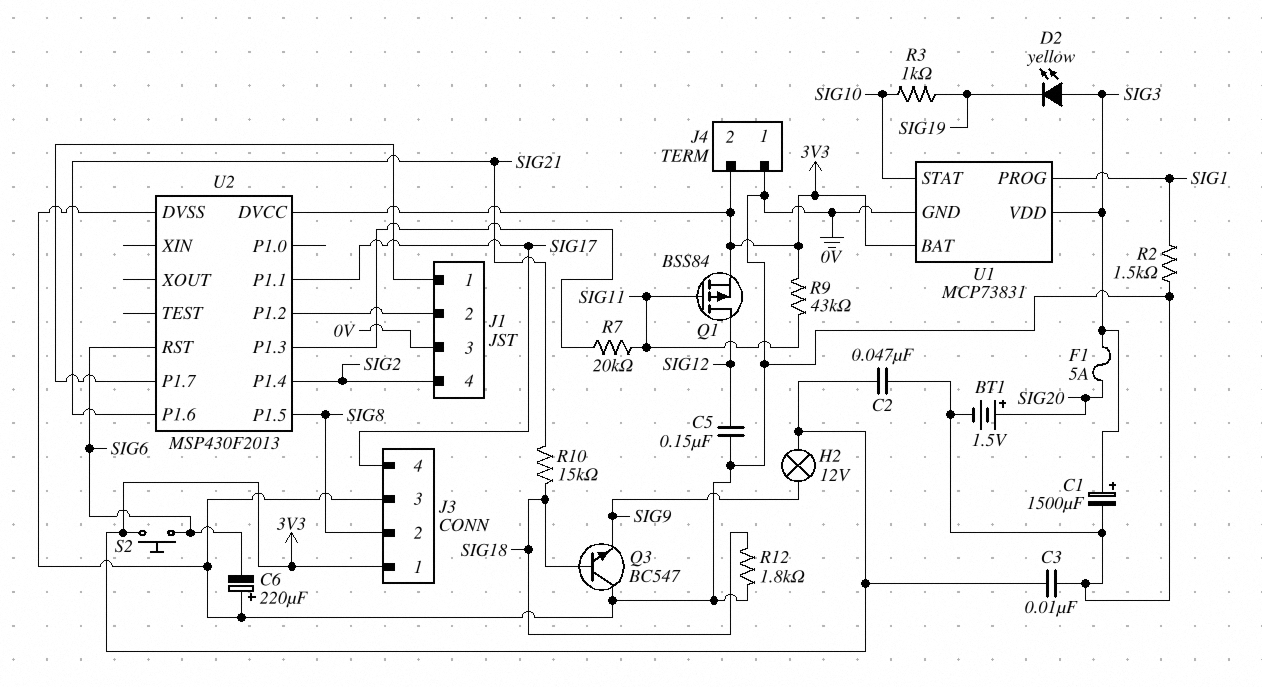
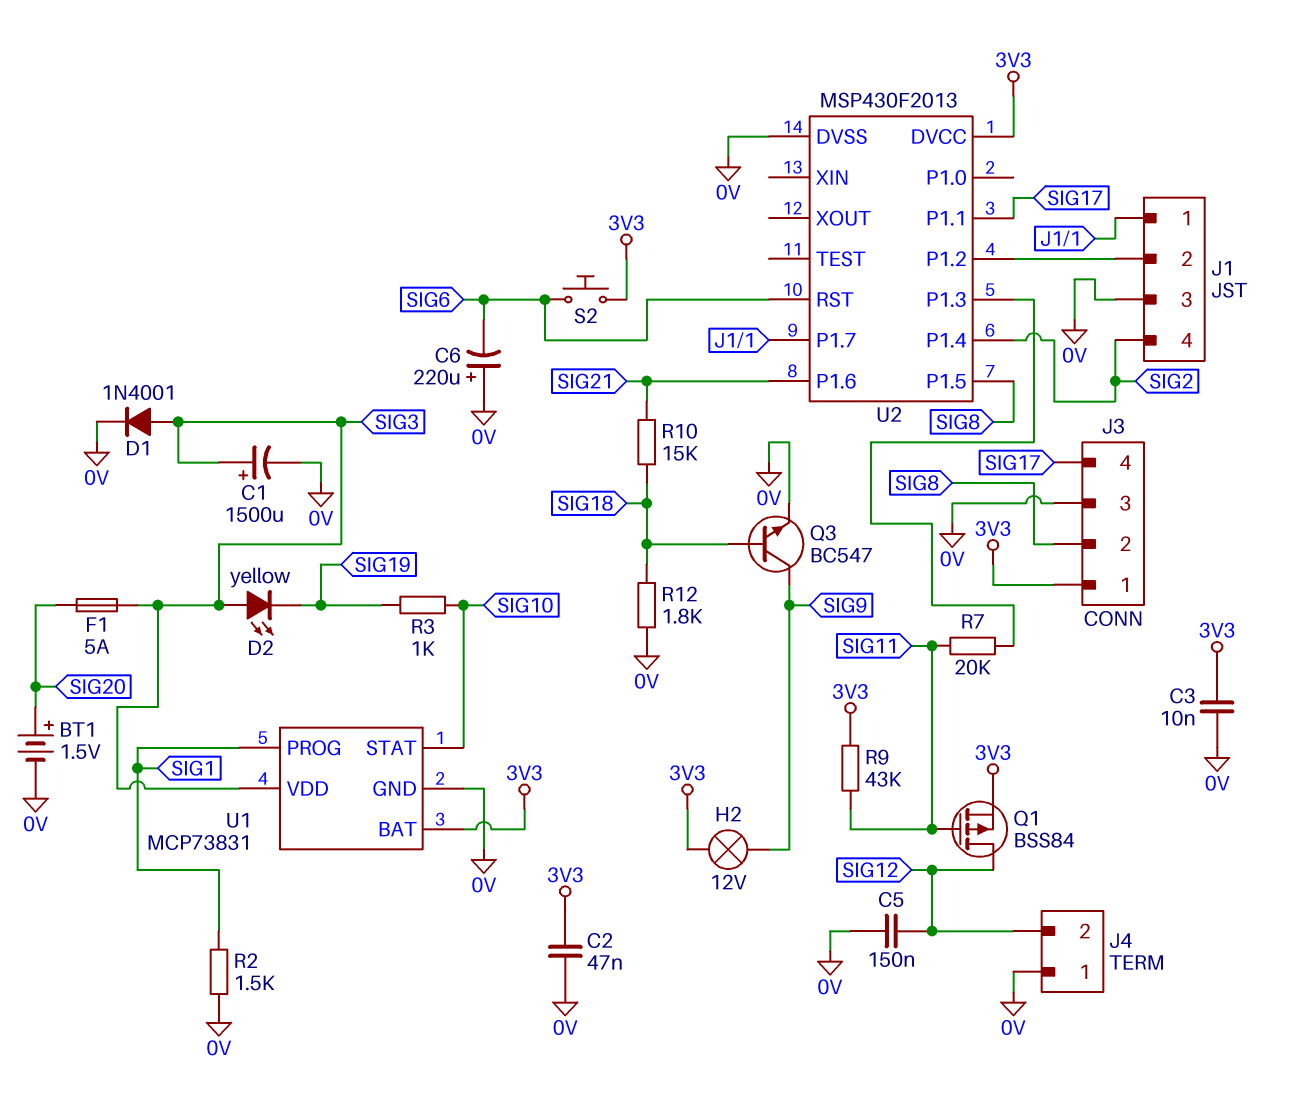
D1: none -> diode 1N4001 (A SIG3, K 0V)
J4 pin 2: 3V3 -> SIG12
Q3: NPN BC547 (B SIG18, C 0V, E SIG9) -> NPN BC547 (B SIG18, C SIG9, E 0V)

